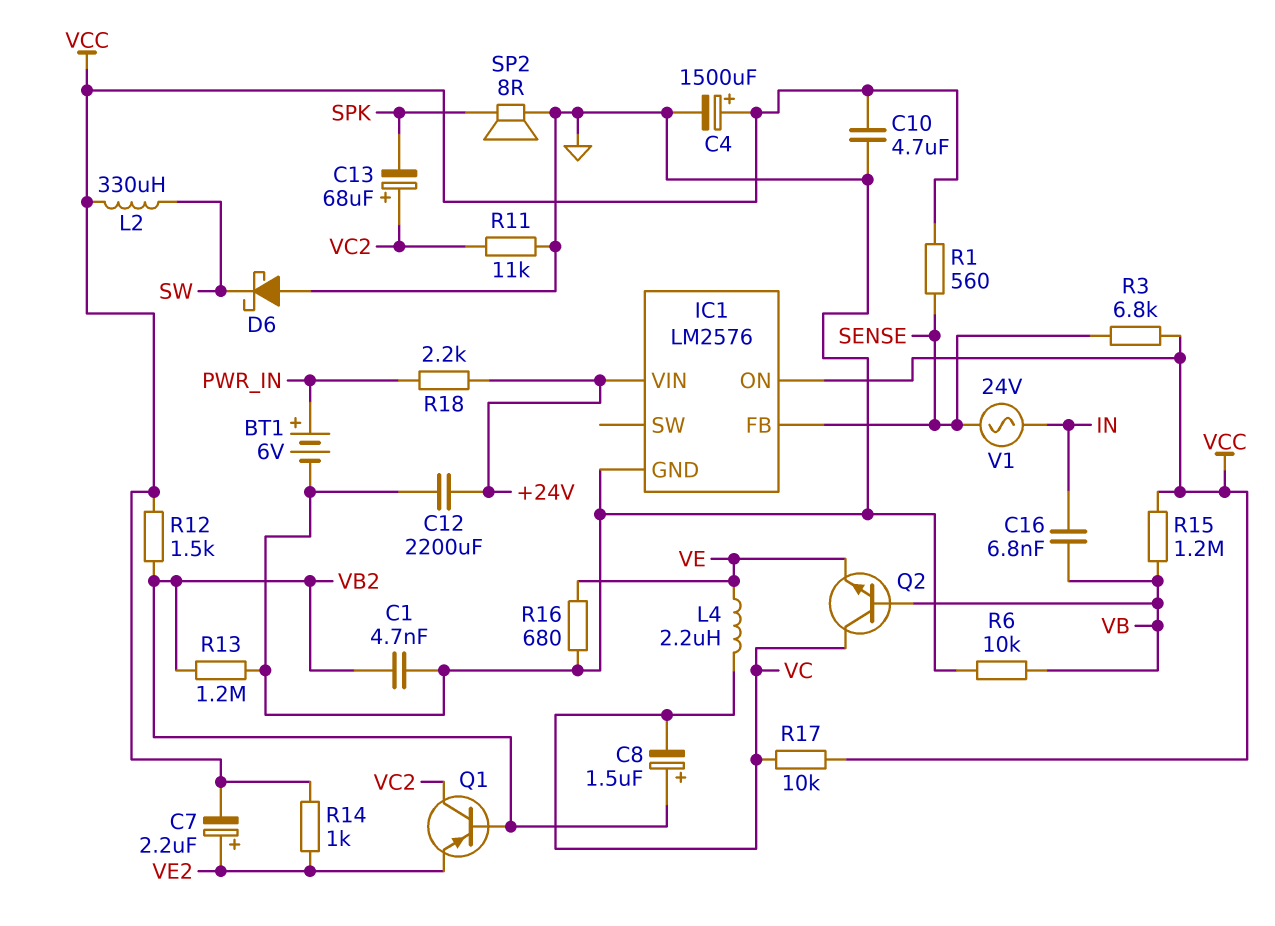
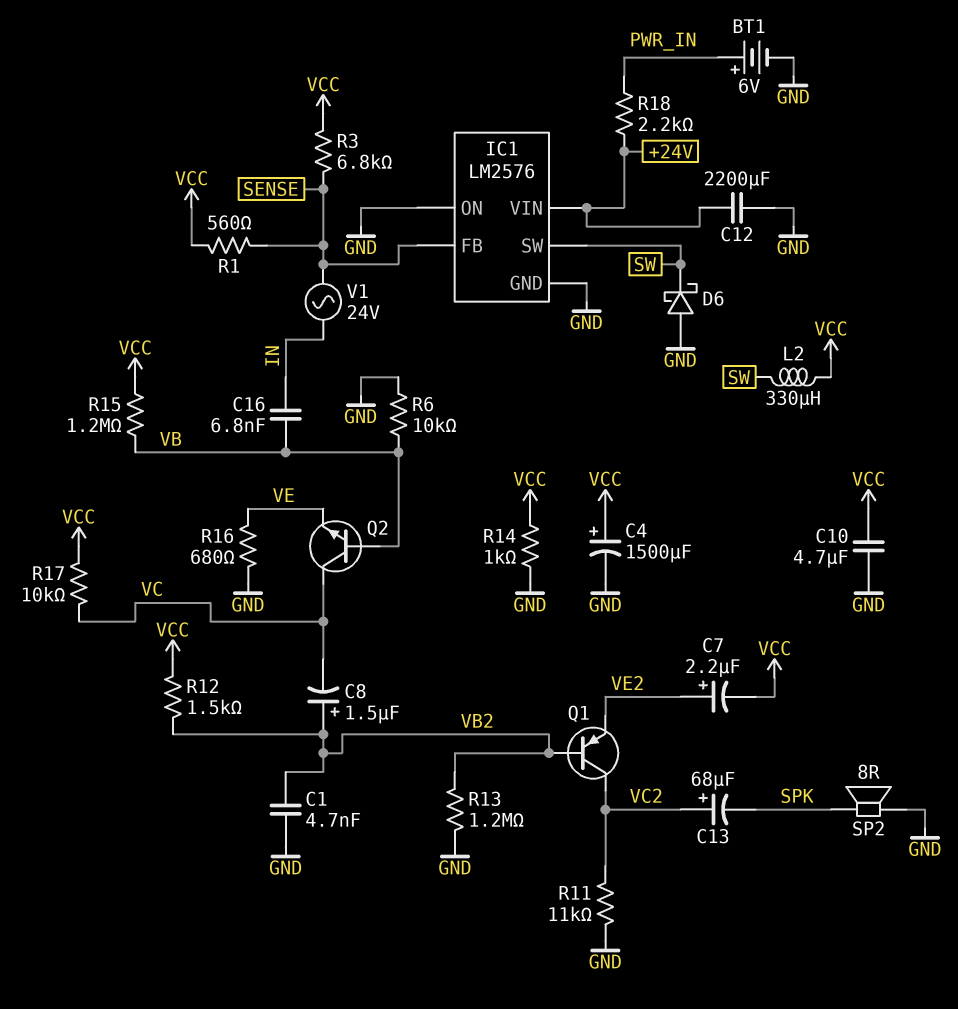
IC1 pin ON: VCC -> GND
IC1 pin SW: none -> SW
L4: 2.2uH (VC, VE) -> none
R14: 1k (VCC, VE2) -> 1k (GND, VCC)

